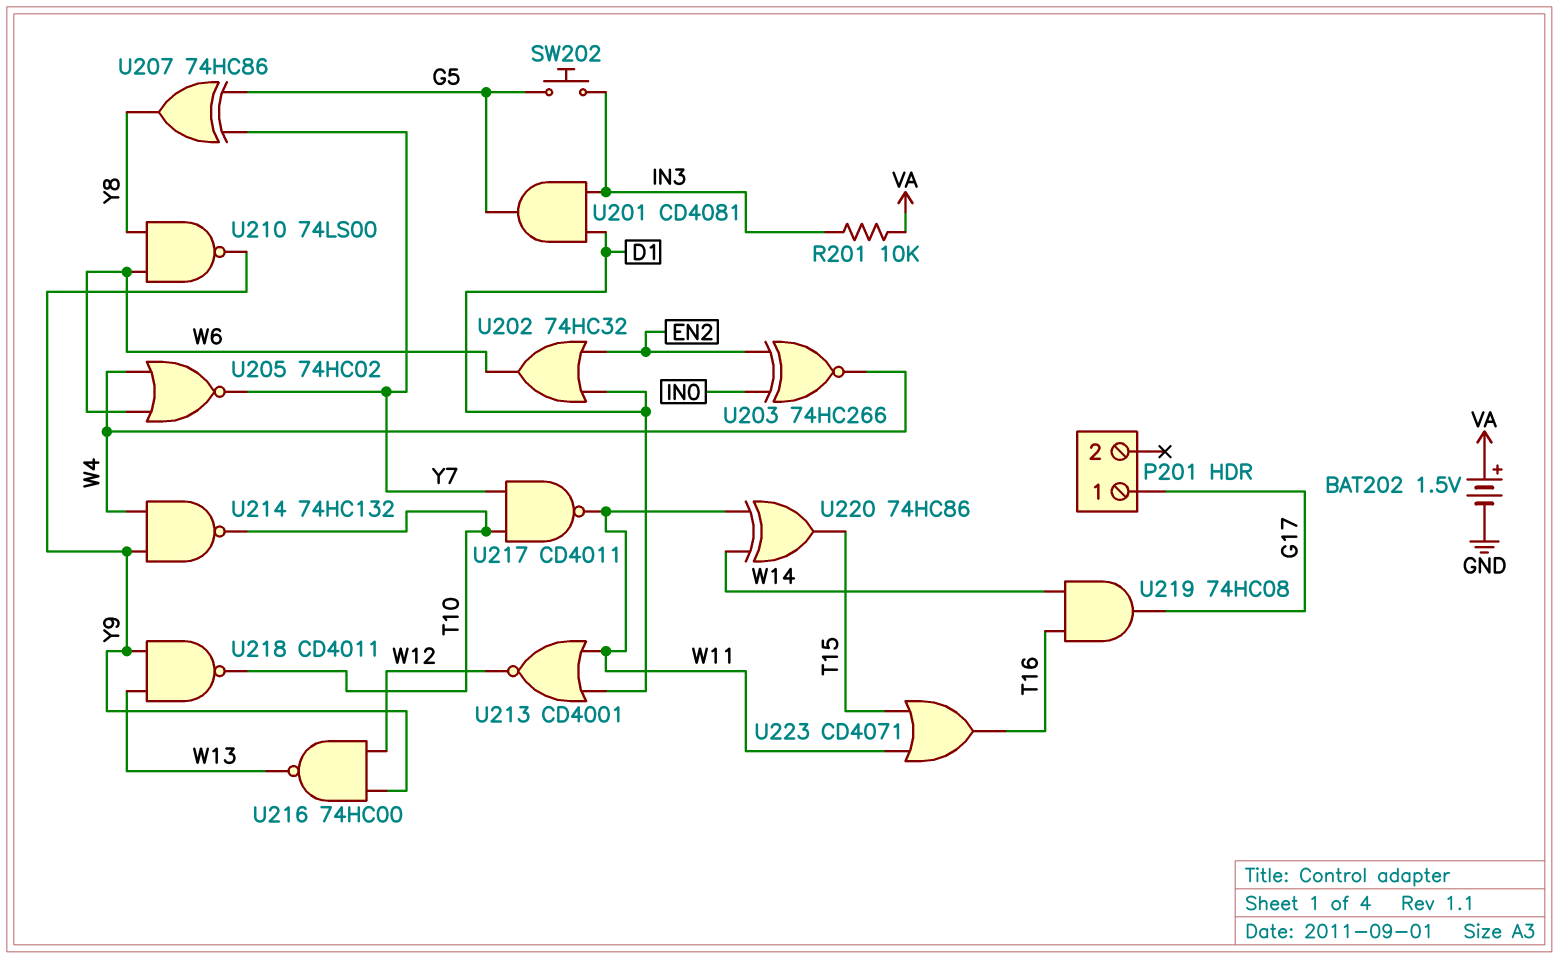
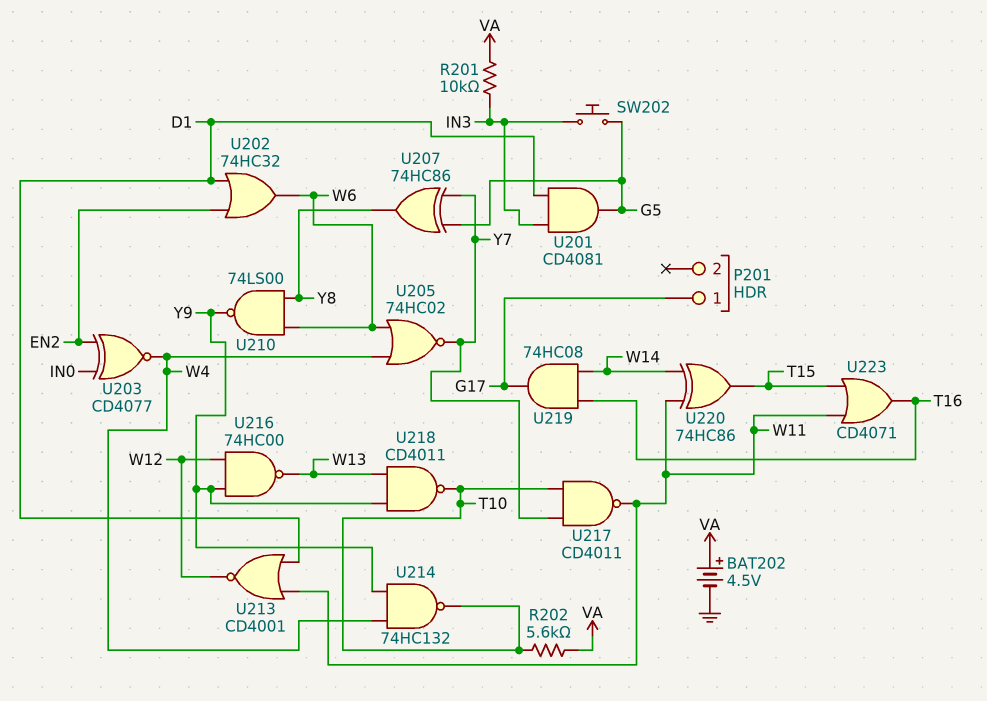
BAT202: 1.5V (plus VA, minus GND) -> 4.5V (plus VA, minus GND)
R202: none -> 5.6k (T10, VA)
U203: XNOR 74HC266 (in EN2, in IN0, out W4) -> XNOR CD4077 (in EN2, in IN0, out W4)

